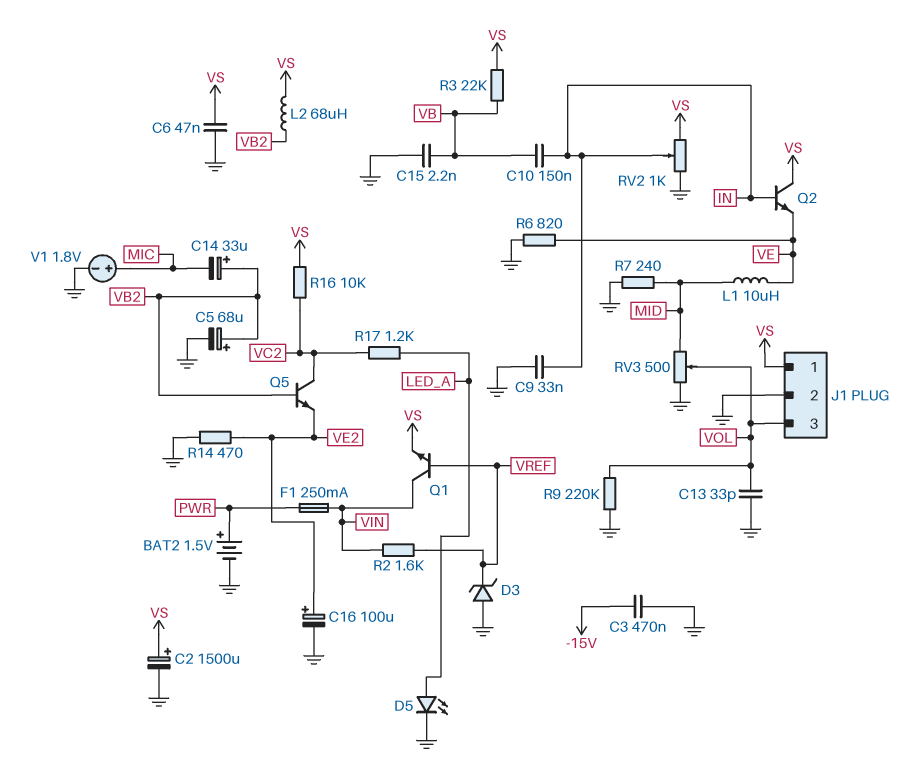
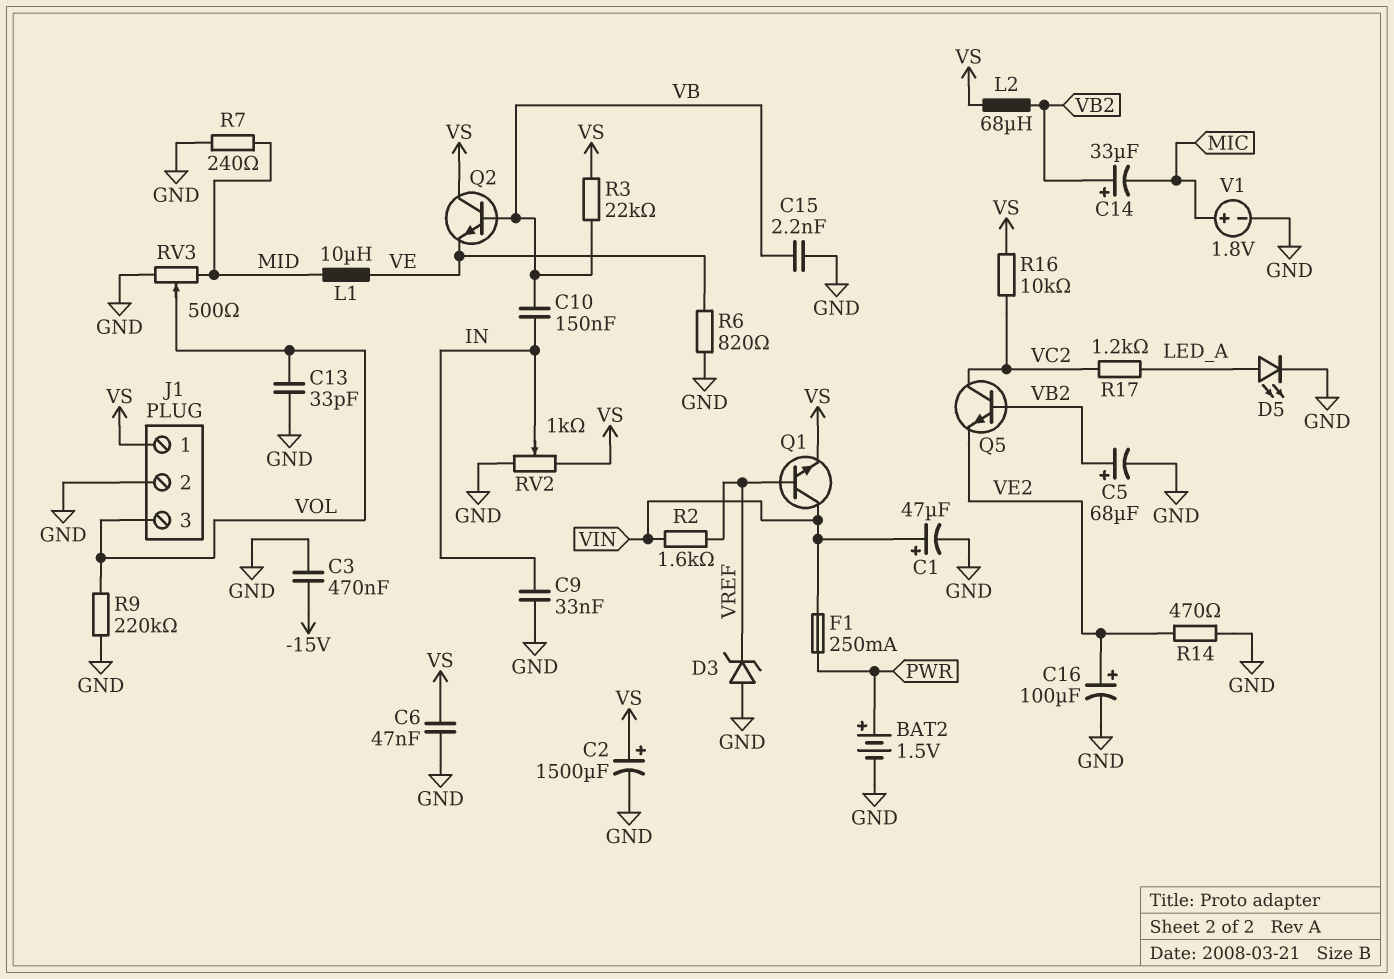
C1: none -> 47uF (plus VIN, minus GND)
Q2: NPN (B IN, C VS, E VE) -> NPN (B VB, C VS, E VE)

